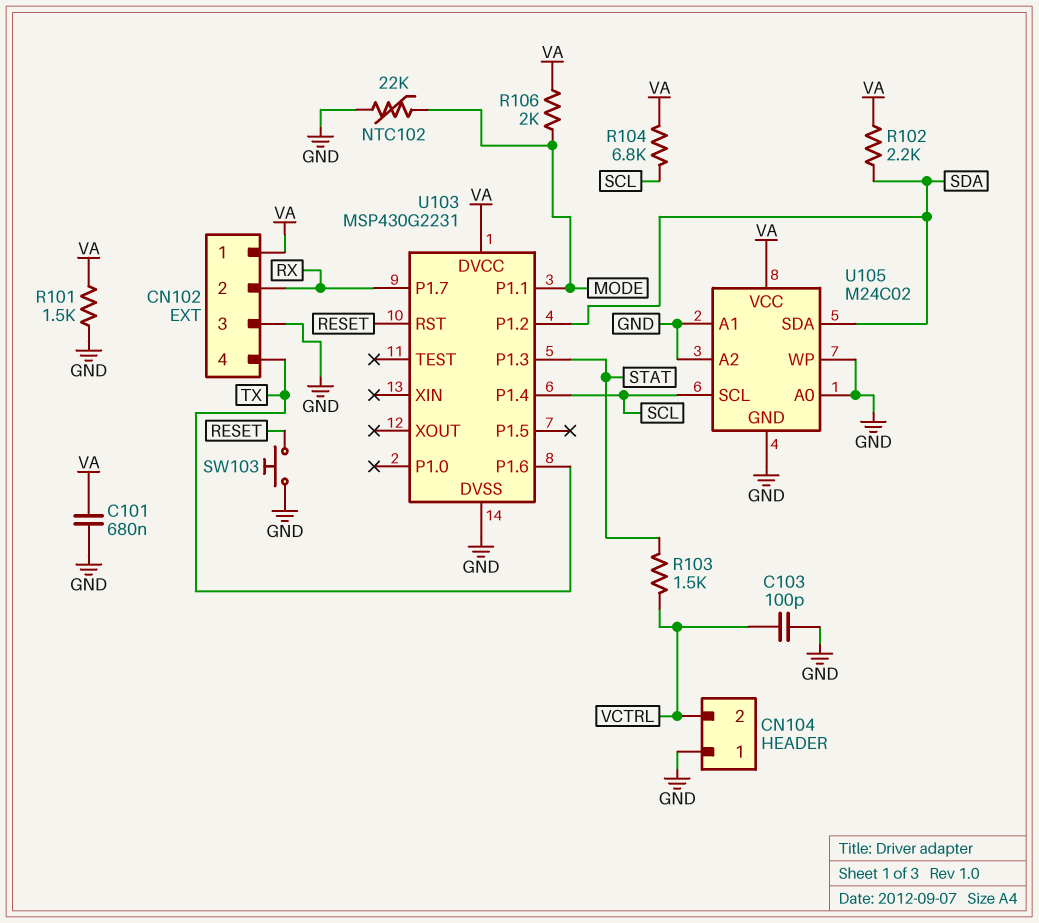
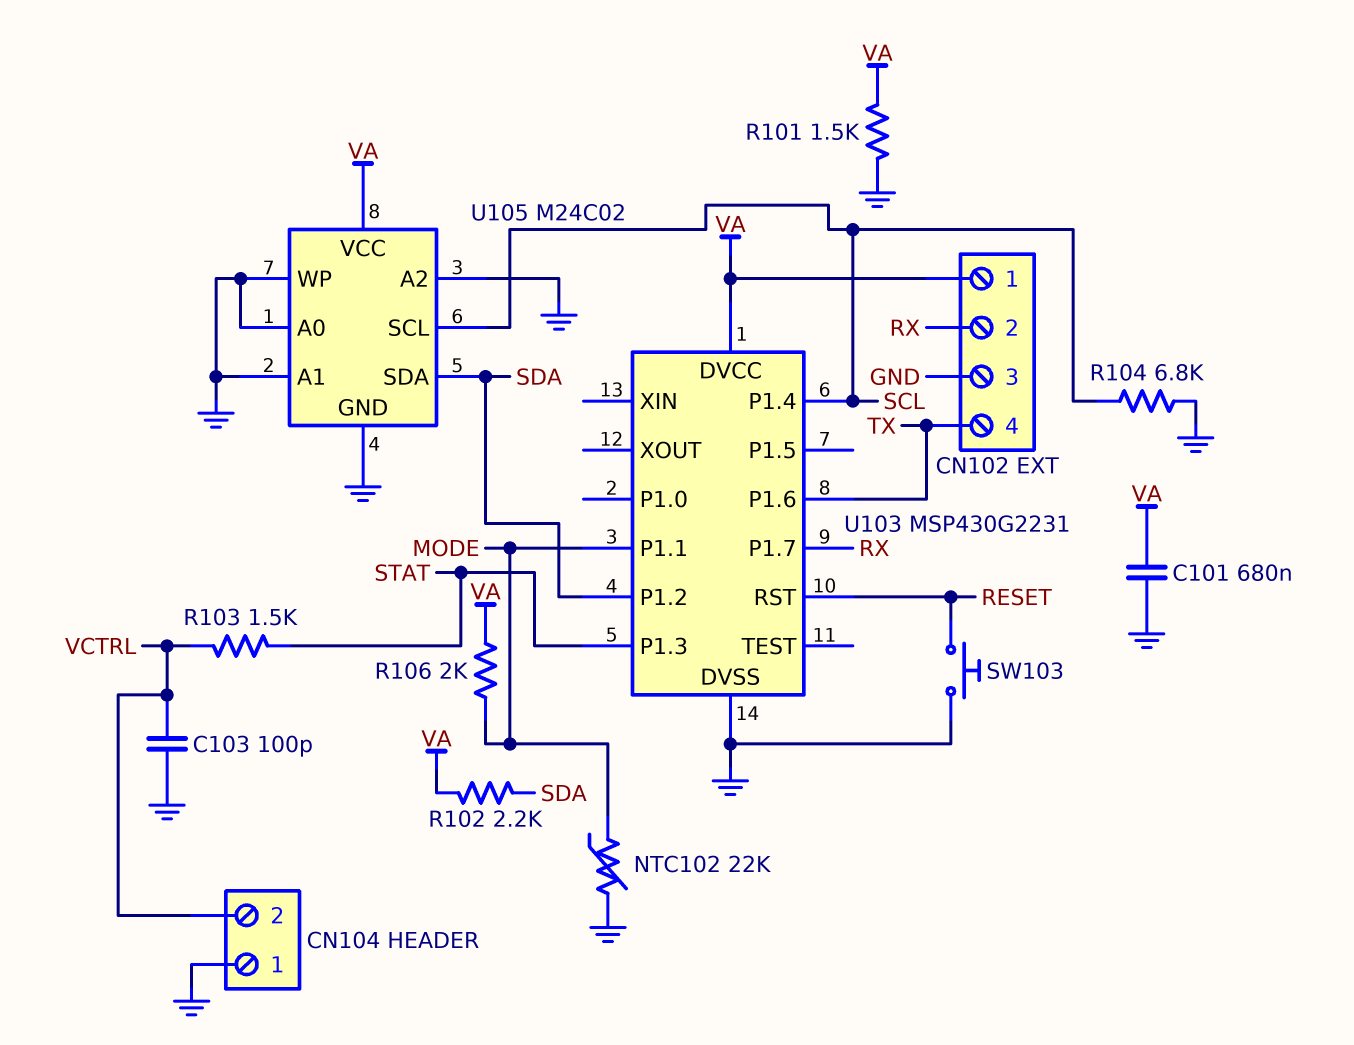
R104: 6.8k (SCL, VA) -> 6.8k (GND, SCL)

